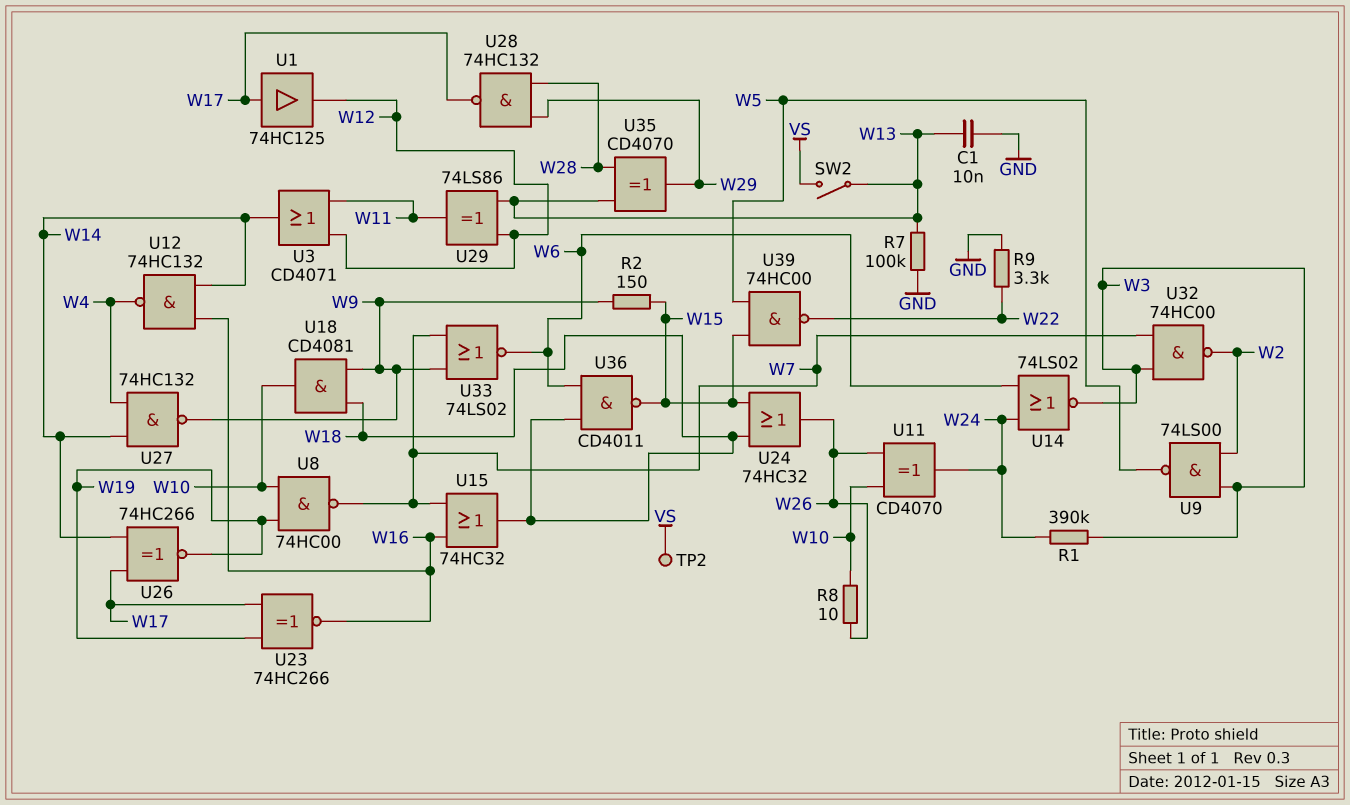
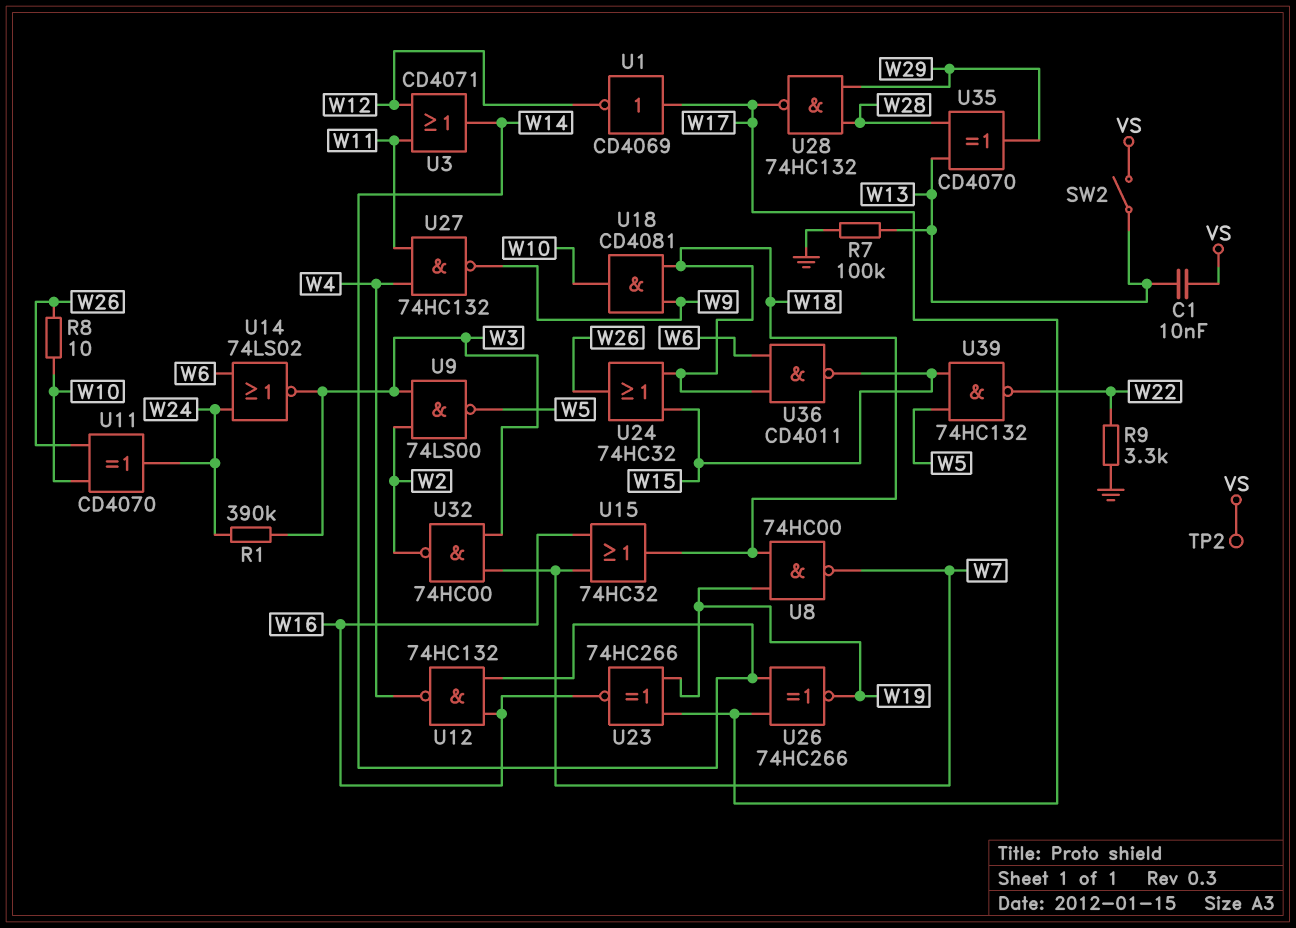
C1: 10nF (GND, W13) -> 10nF (VS, W13)
R2: 150 (W9, W15) -> none
U1: buffer 74HC125 (in W17, out W12) -> NOT CD4069 (in W17, out W12)
U8: NAND 74HC00 (in W10, in W19, out W7) -> NAND 74HC00 (in W18, in W19, out W7)
U27: NAND 74HC132 (in W4, in W14, out W9) -> NAND 74HC132 (in W4, in W11, out W9)
U29: XOR 74LS86 (in W12, in W13, out W11) -> none
U33: NOR 74LS02 (in W7, in W9, out W6) -> none
U39: NAND 74HC00 (in W5, in W15, out W22) -> NAND 74HC132 (in W5, in W15, out W22)

